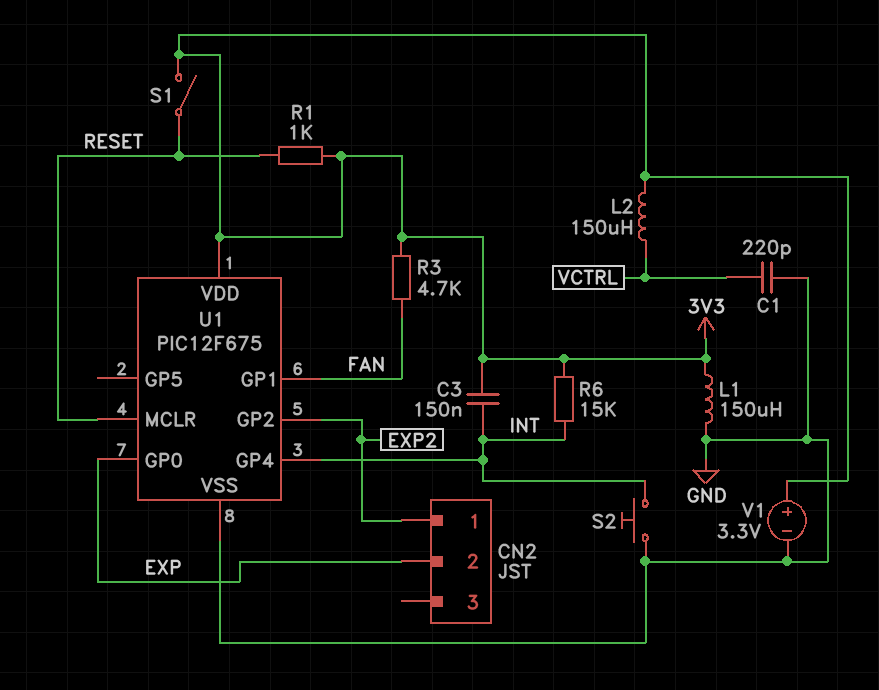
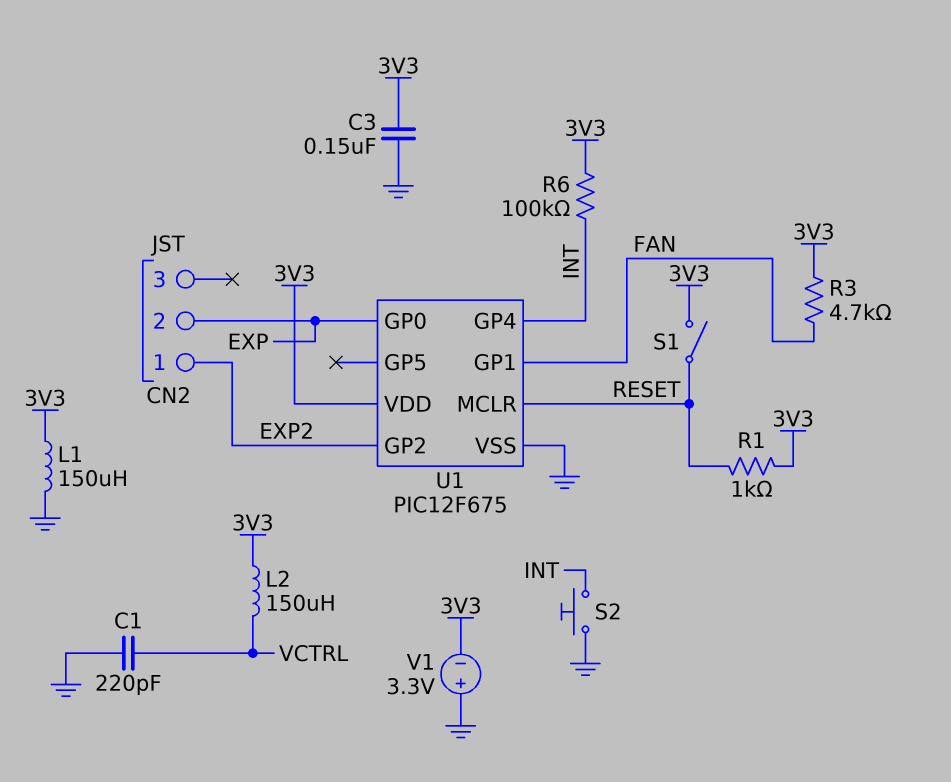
C3: 150nF (3V3, INT) -> 150nF (3V3, GND)
R6: 15k (3V3, INT) -> 100k (3V3, INT)
V1: 3.3V (plus 3V3, minus GND) -> 3.3V (plus GND, minus 3V3)

